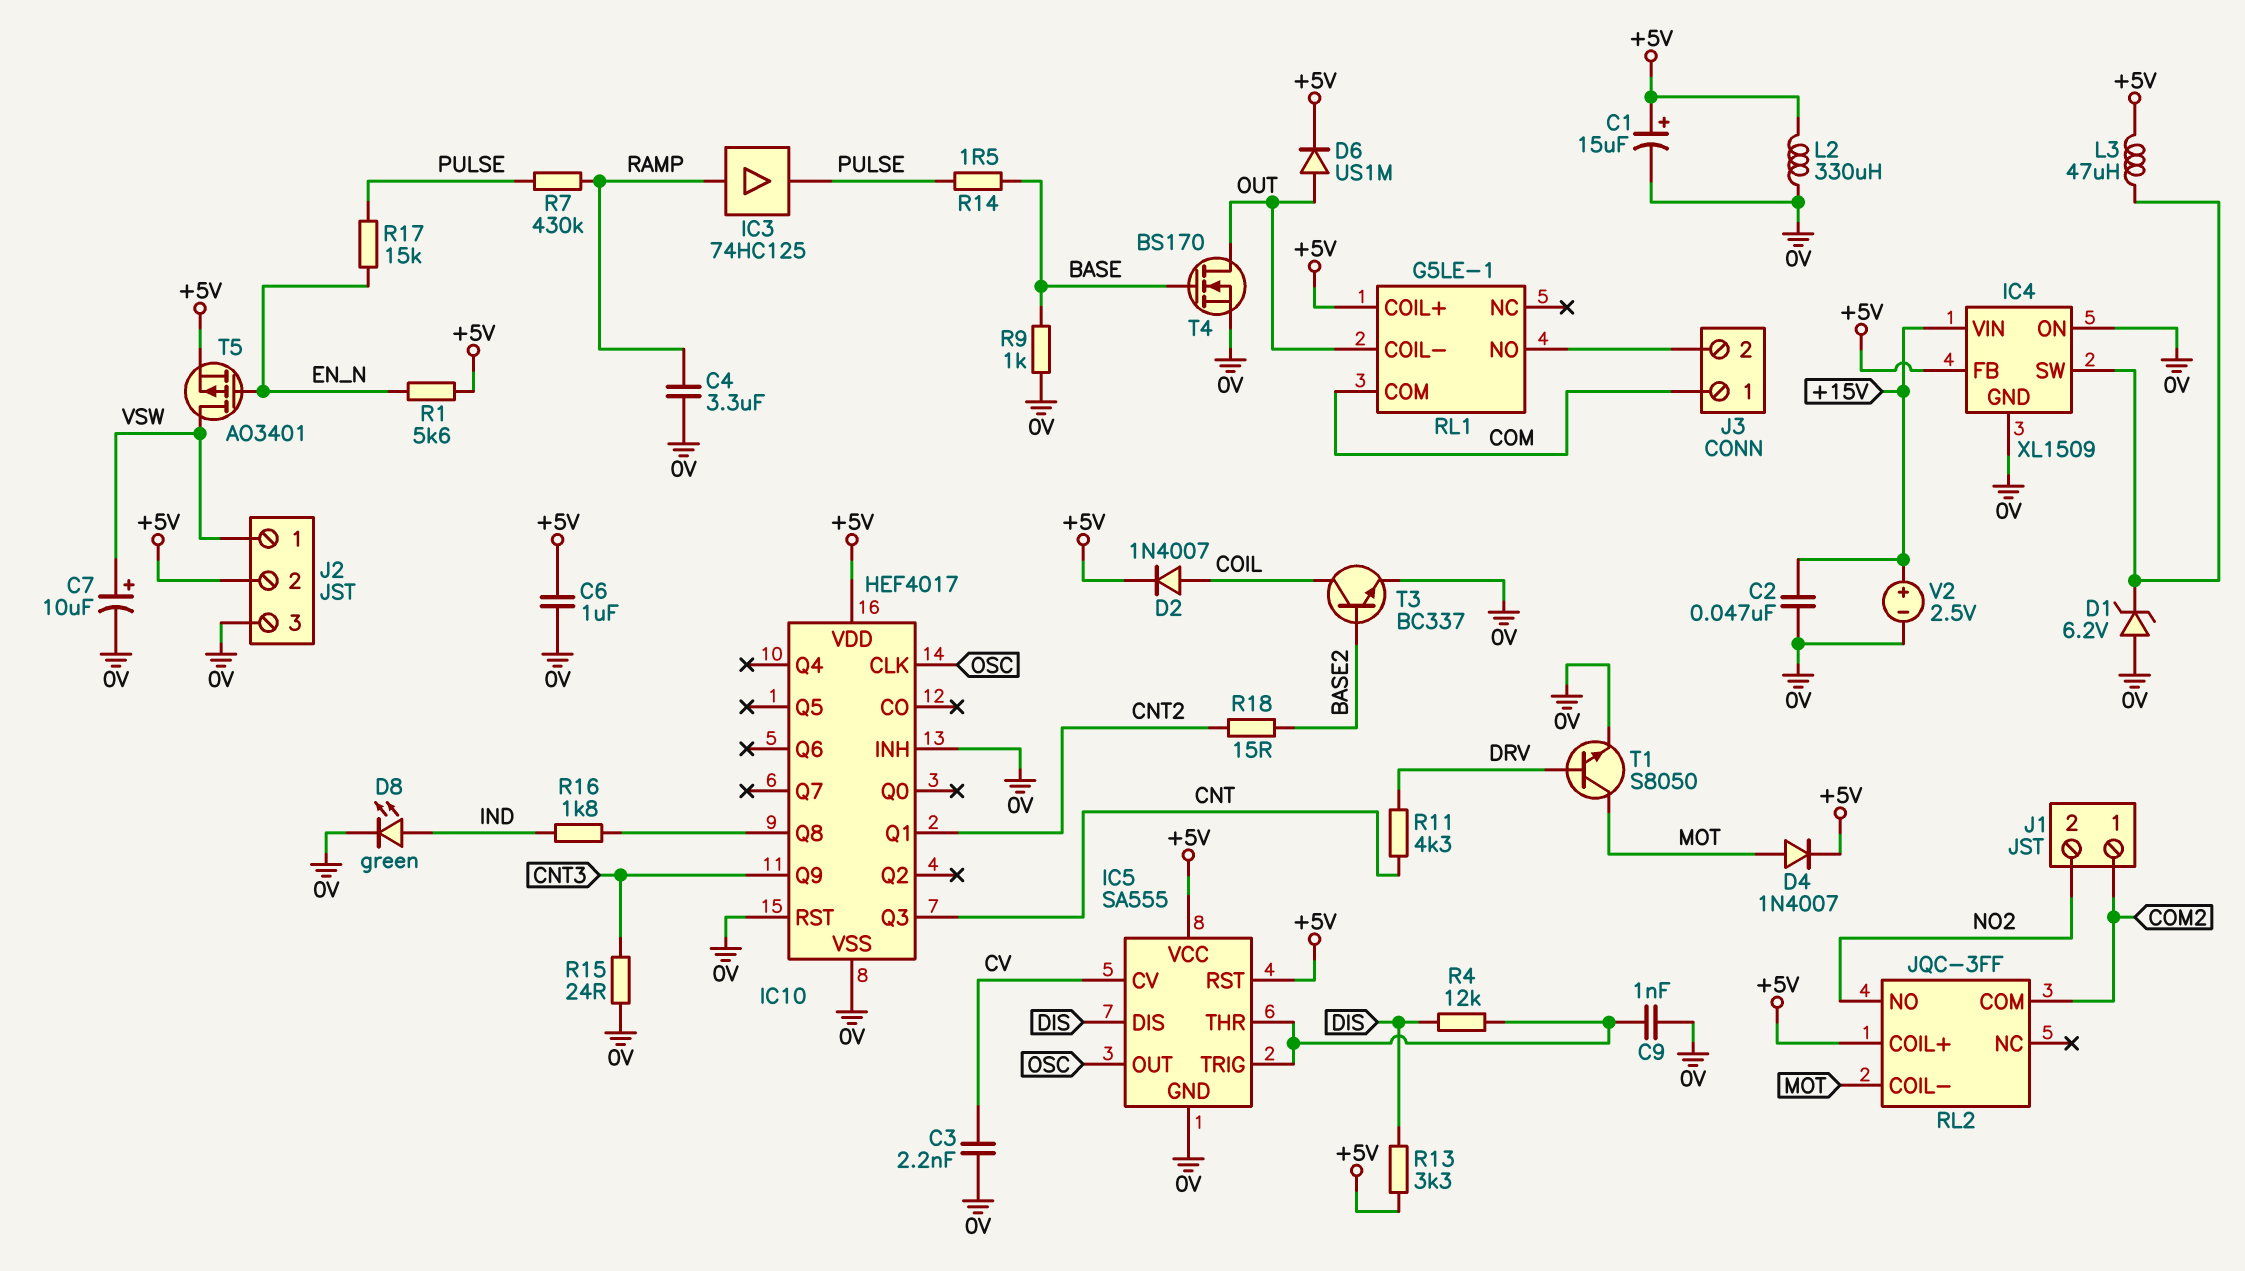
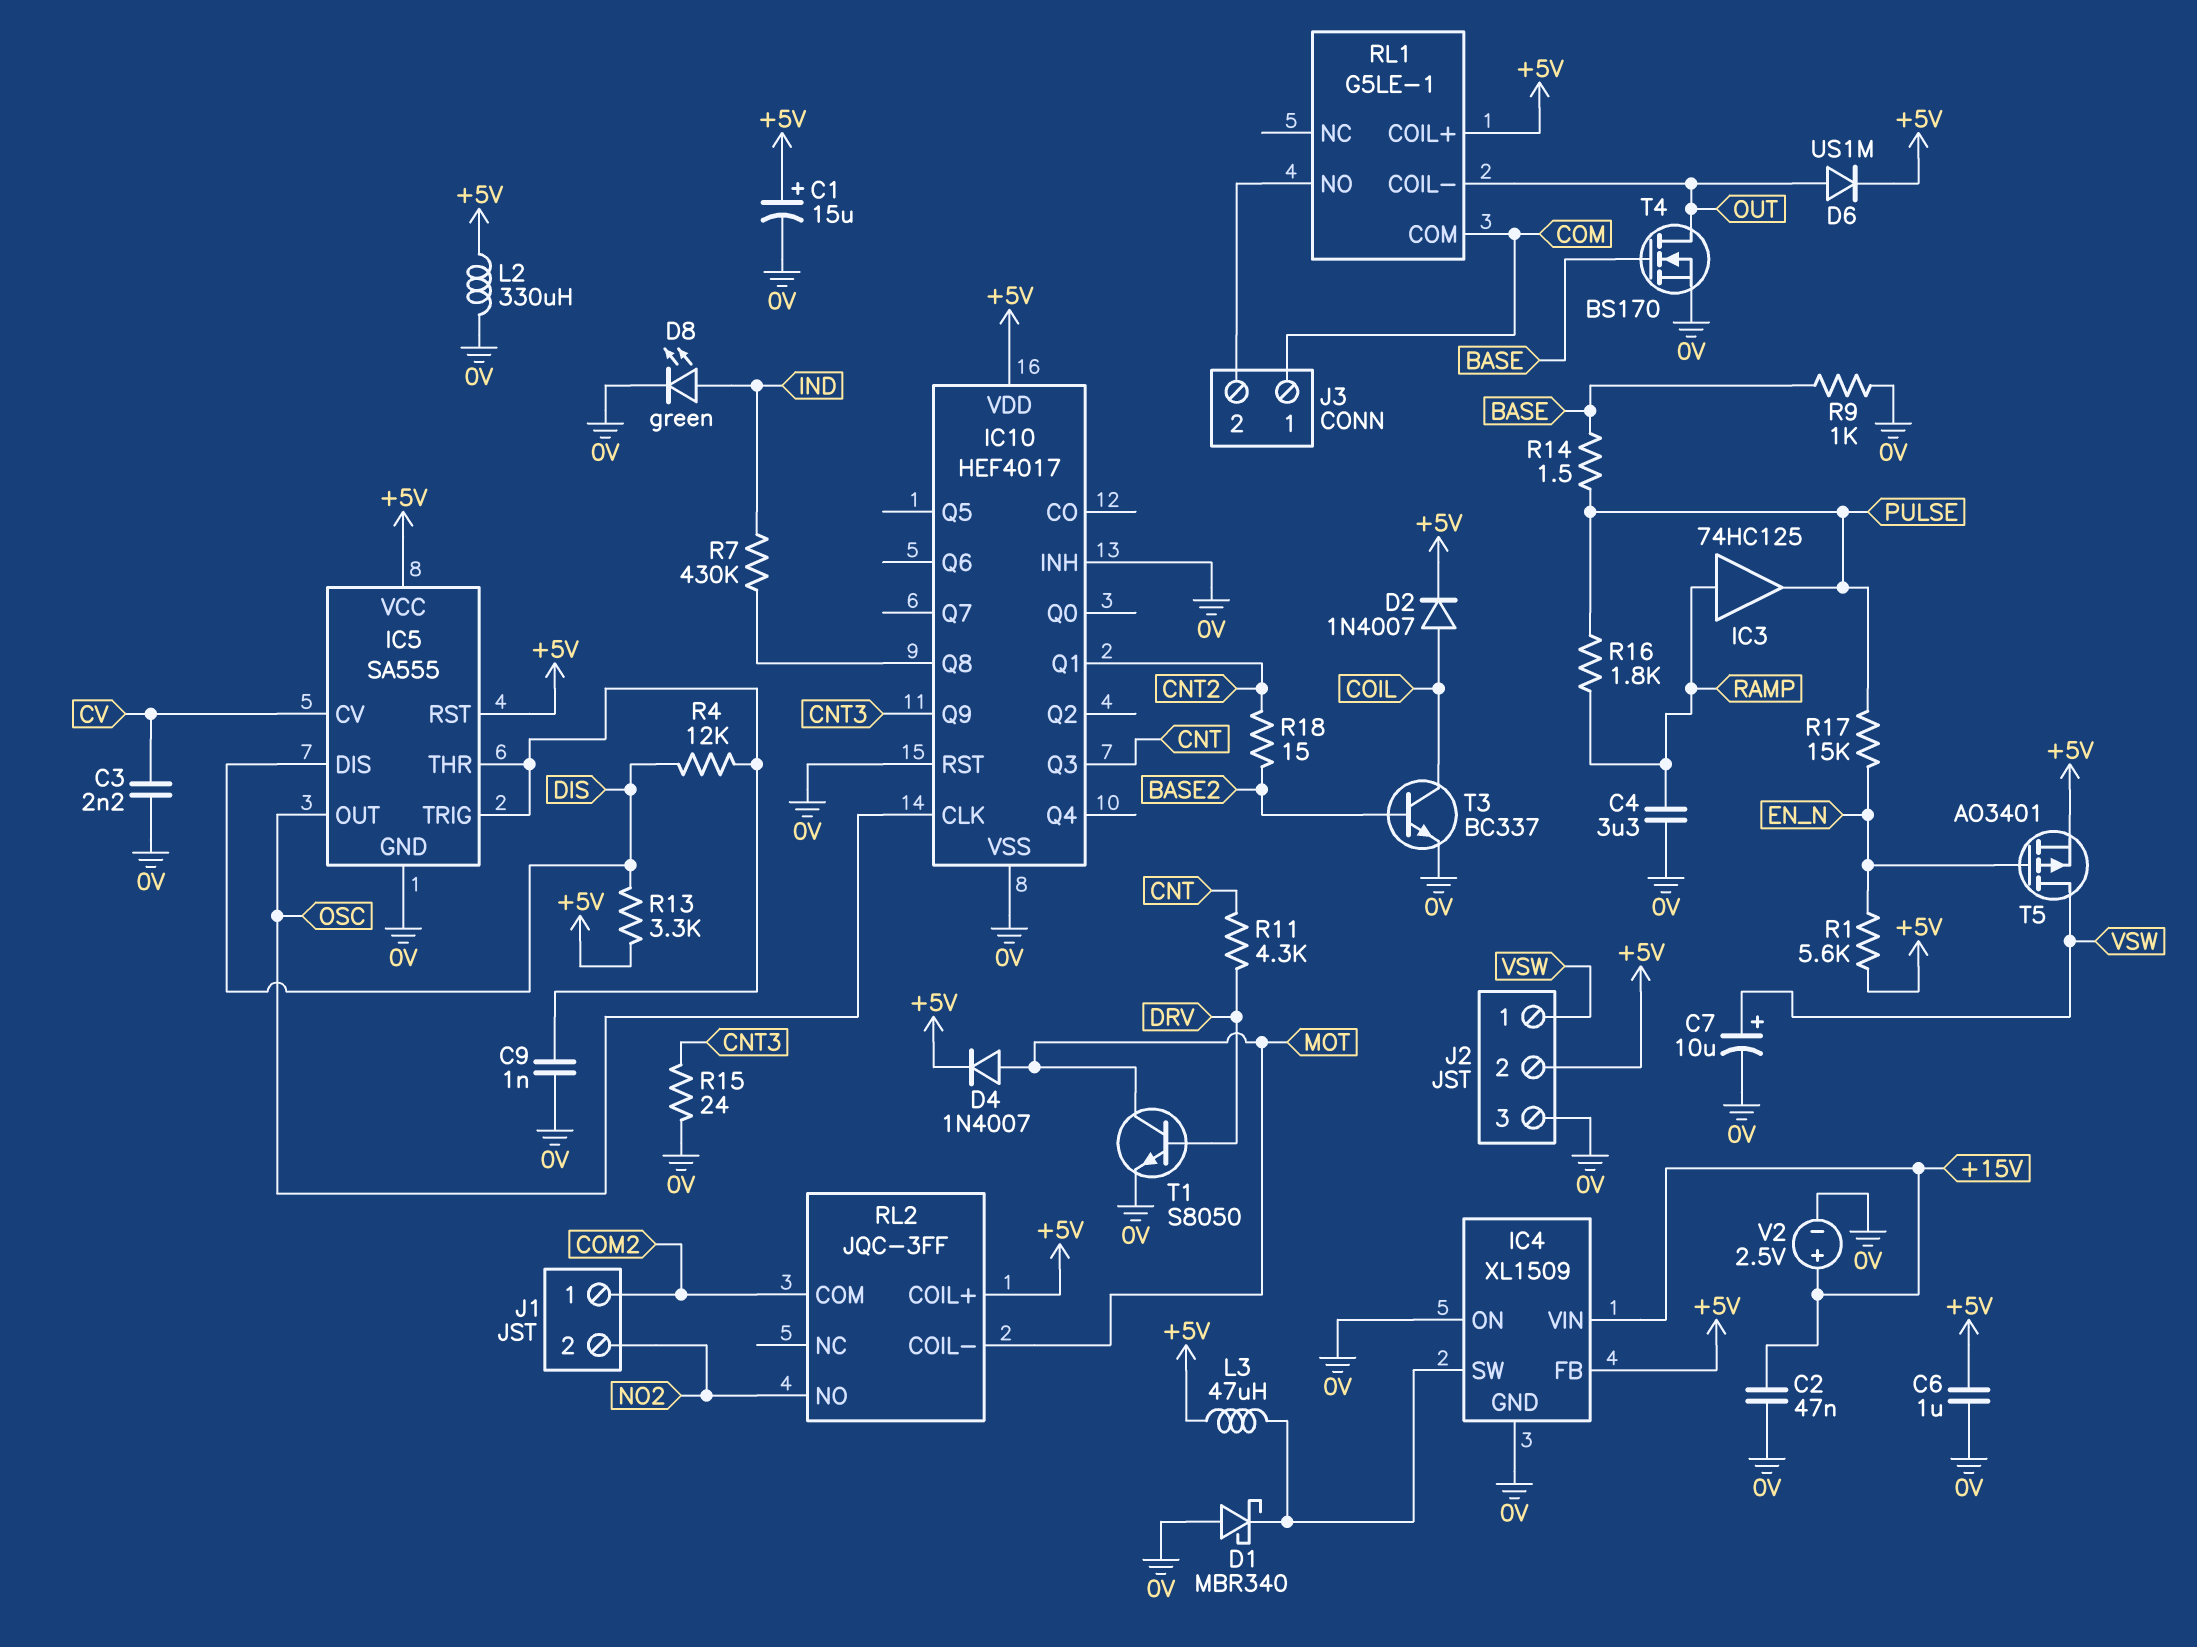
D1: zener 6.2V (A 0V, K IC4/SW) -> schottky MBR340 (A 0V, K IC4/SW)
R7: 430k (PULSE, RAMP) -> 430k (IC10/Q8, IND)
R16: 1.8k (IC10/Q8, IND) -> 1.8k (PULSE, RAMP)

